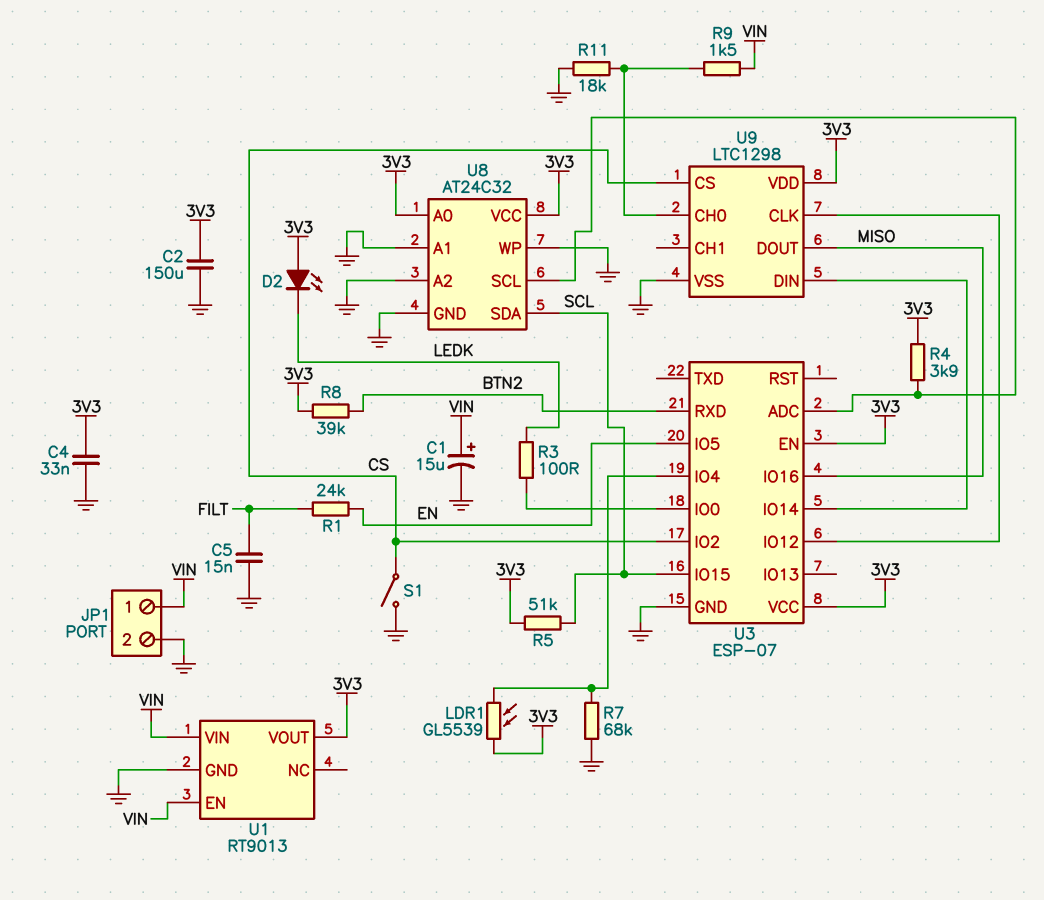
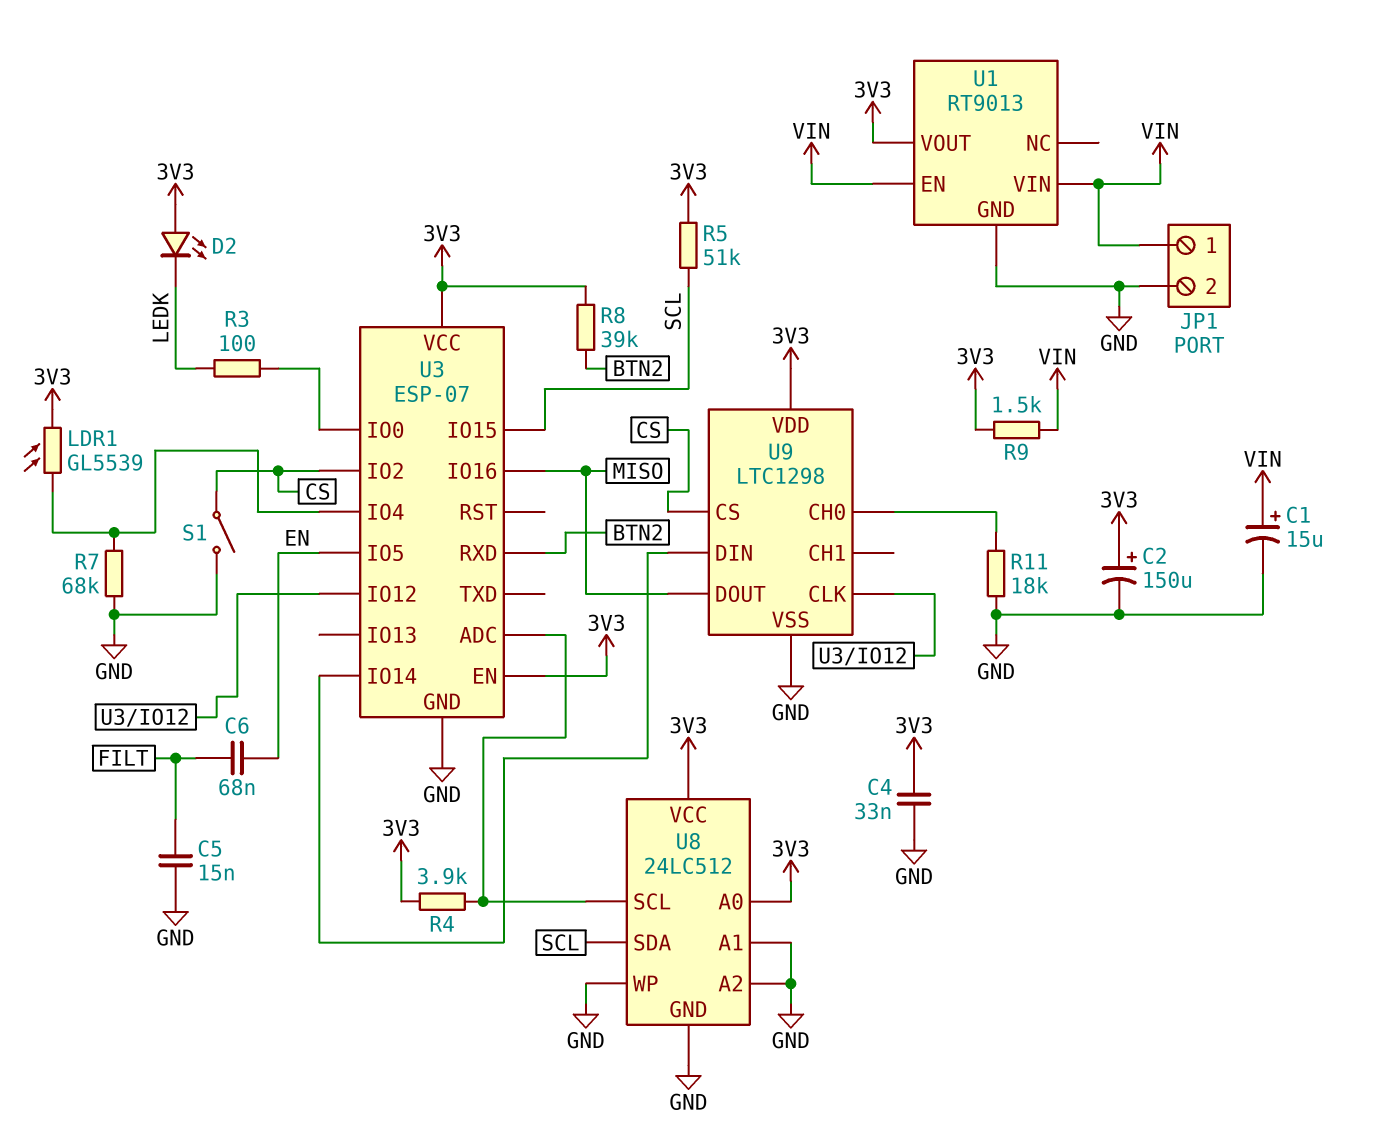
C2: 150uF (3V3, GND) -> 150uF (plus 3V3, minus GND)
C6: none -> 68nF (EN, FILT)
R1: 24k (EN, FILT) -> none
R9: 1.5k (U9/CH0, VIN) -> 1.5k (3V3, VIN)
U8: AT24C32 -> 24LC512

